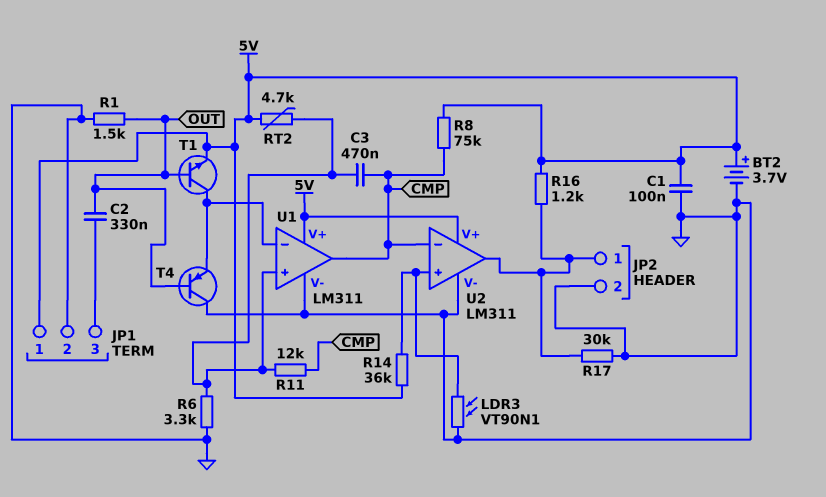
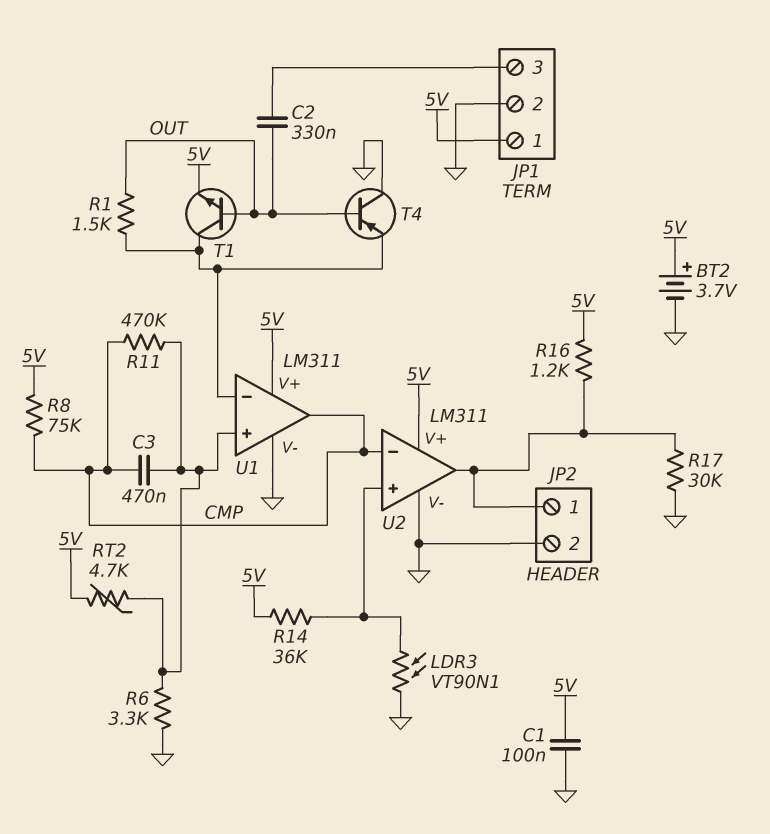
R1: 1.5k (GND, OUT) -> 1.5k (OUT, U1/in-)
R11: 12k (CMP, U1/in+) -> 470k (CMP, U1/in+)

